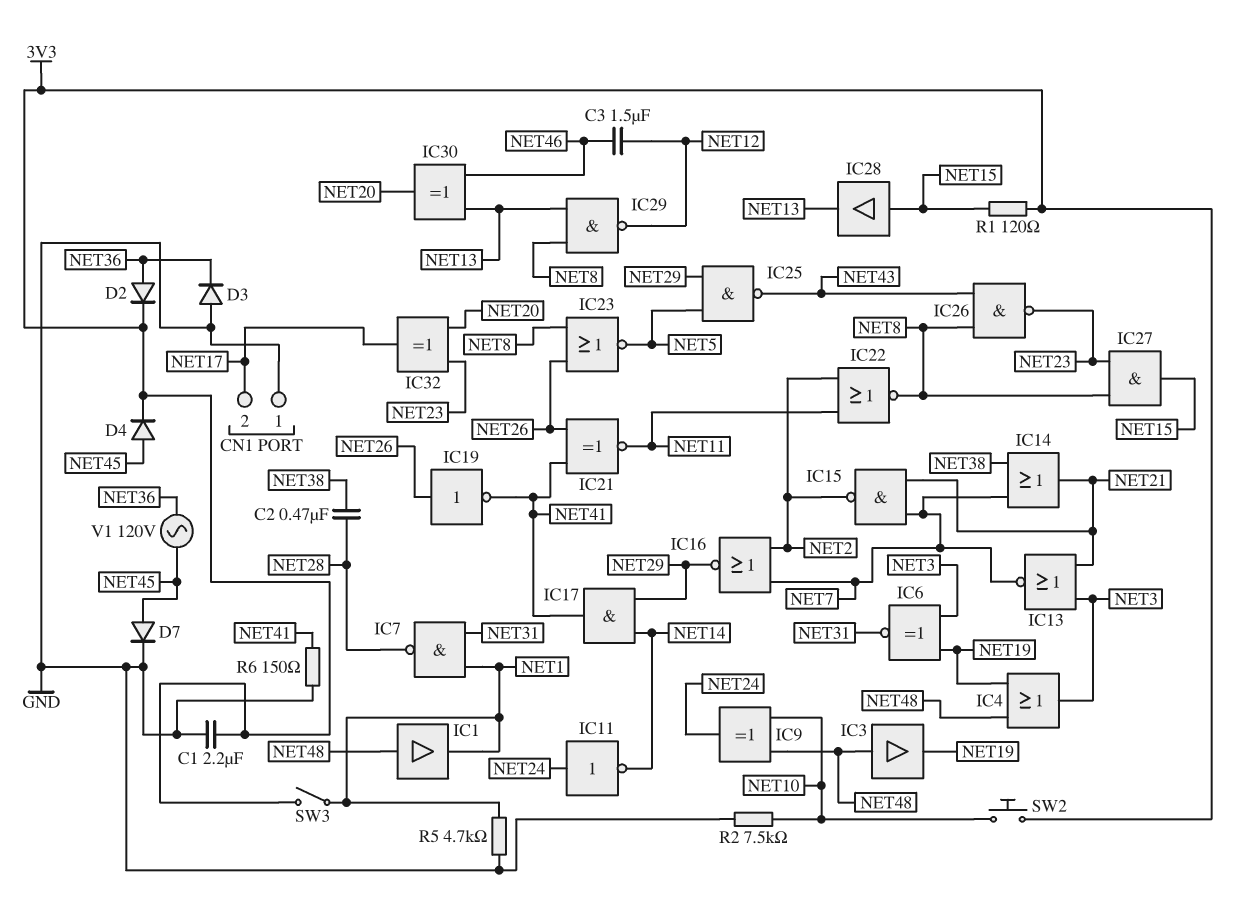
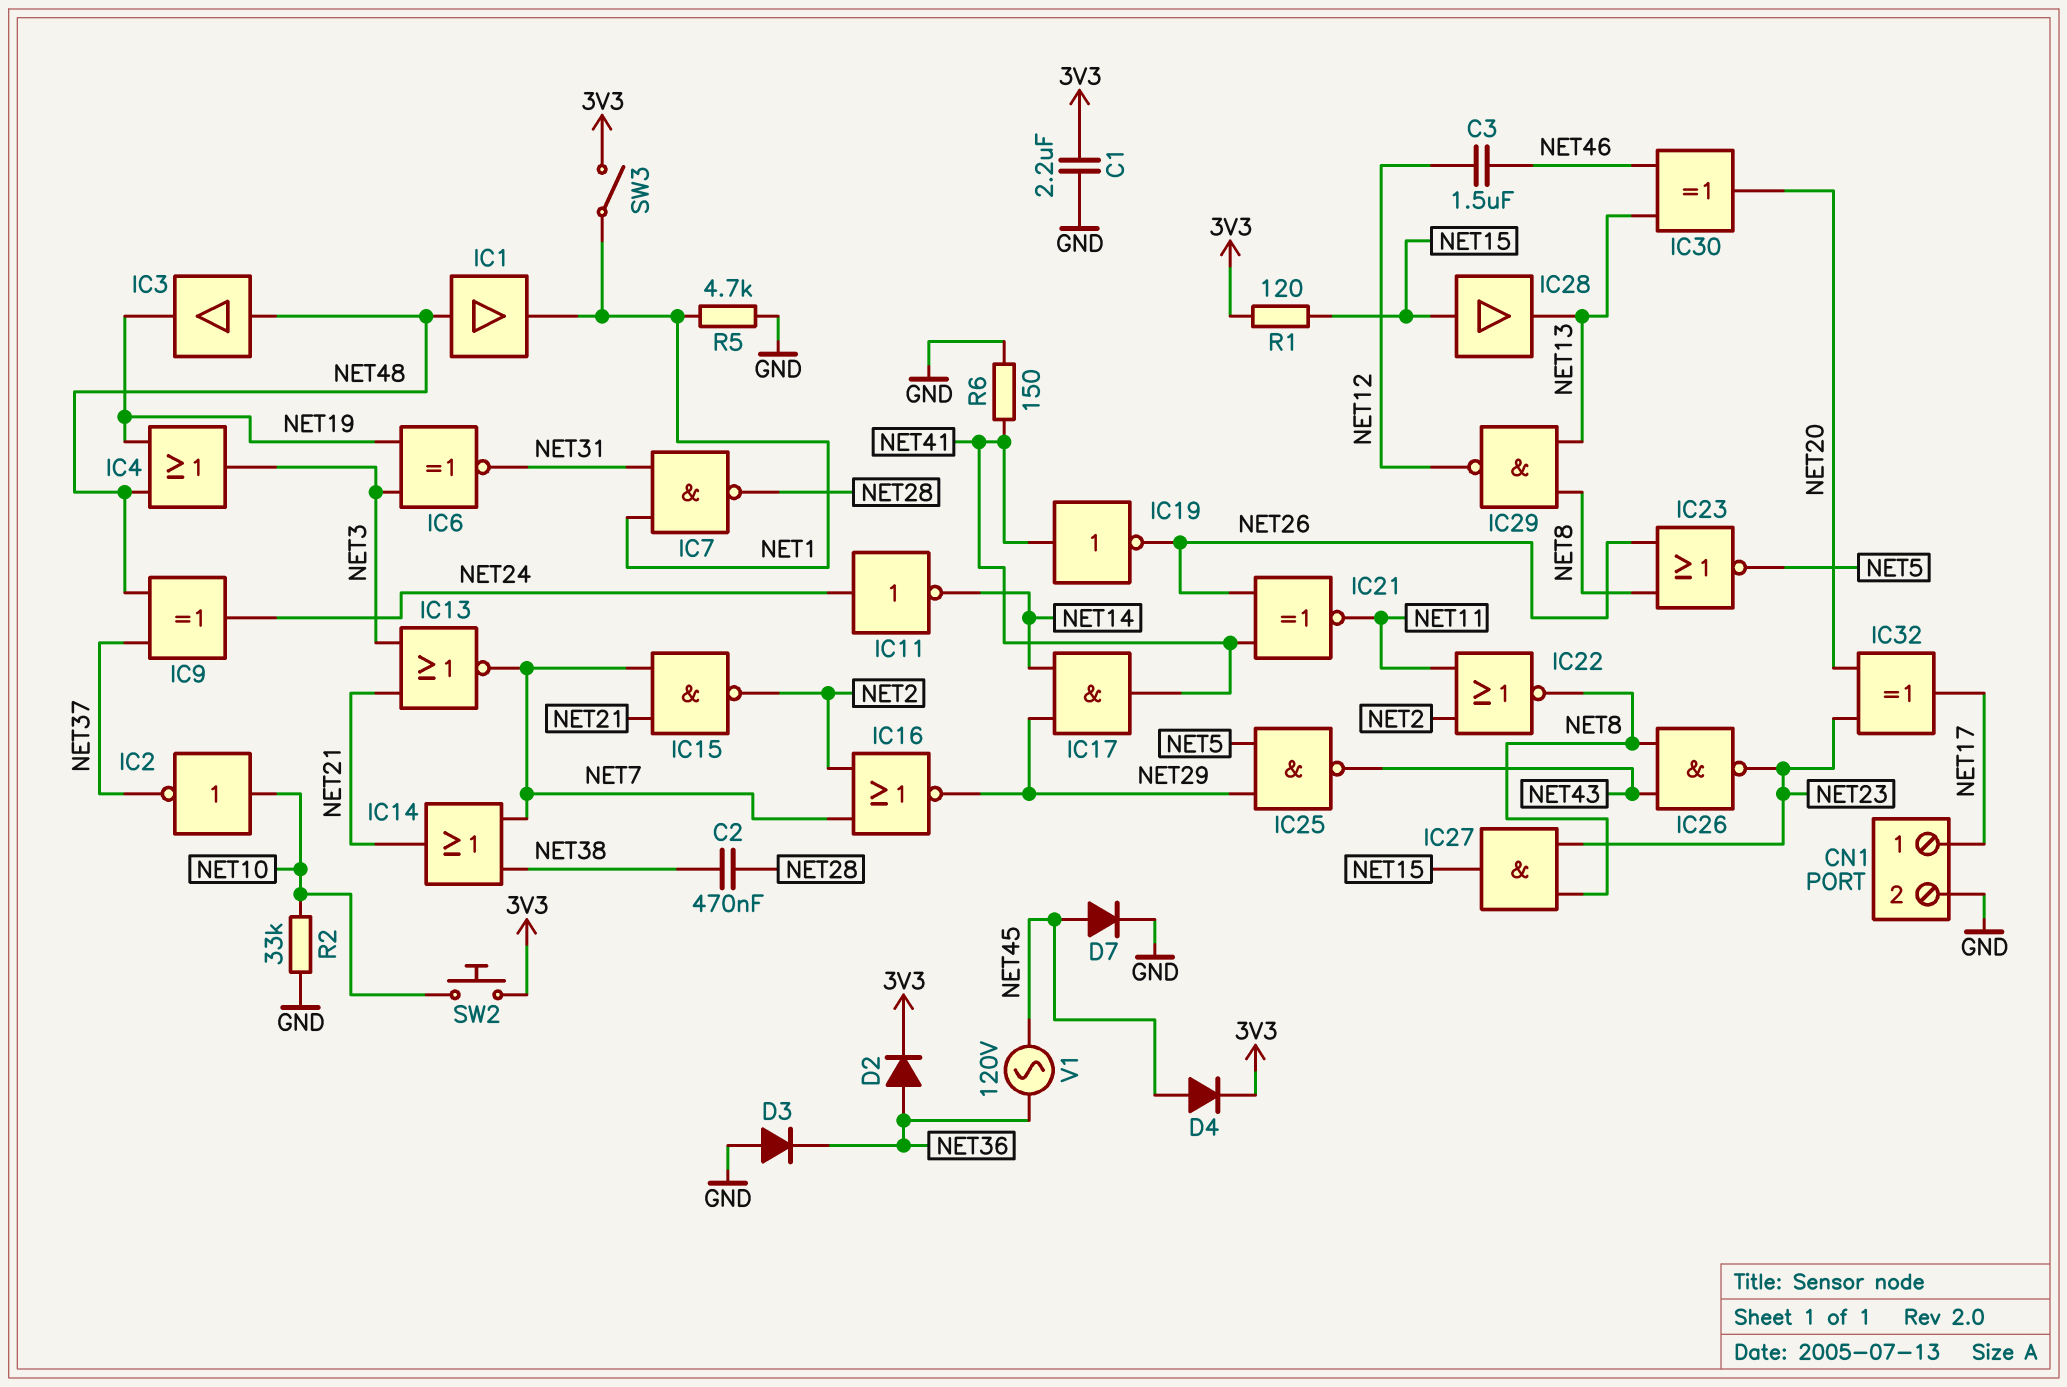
CN1 pin 1: GND -> NET17
CN1 pin 2: NET17 -> GND
IC2: none -> NOT (in NET10, out NET37)
IC9: XOR (in NET10, in NET48, out NET24) -> XOR (in NET37, in NET48, out NET24)
IC19: NOT (in NET26, out NET41) -> NOT (in NET41, out NET26)
R2: 7.5k (GND, NET10) -> 33k (GND, NET10)

